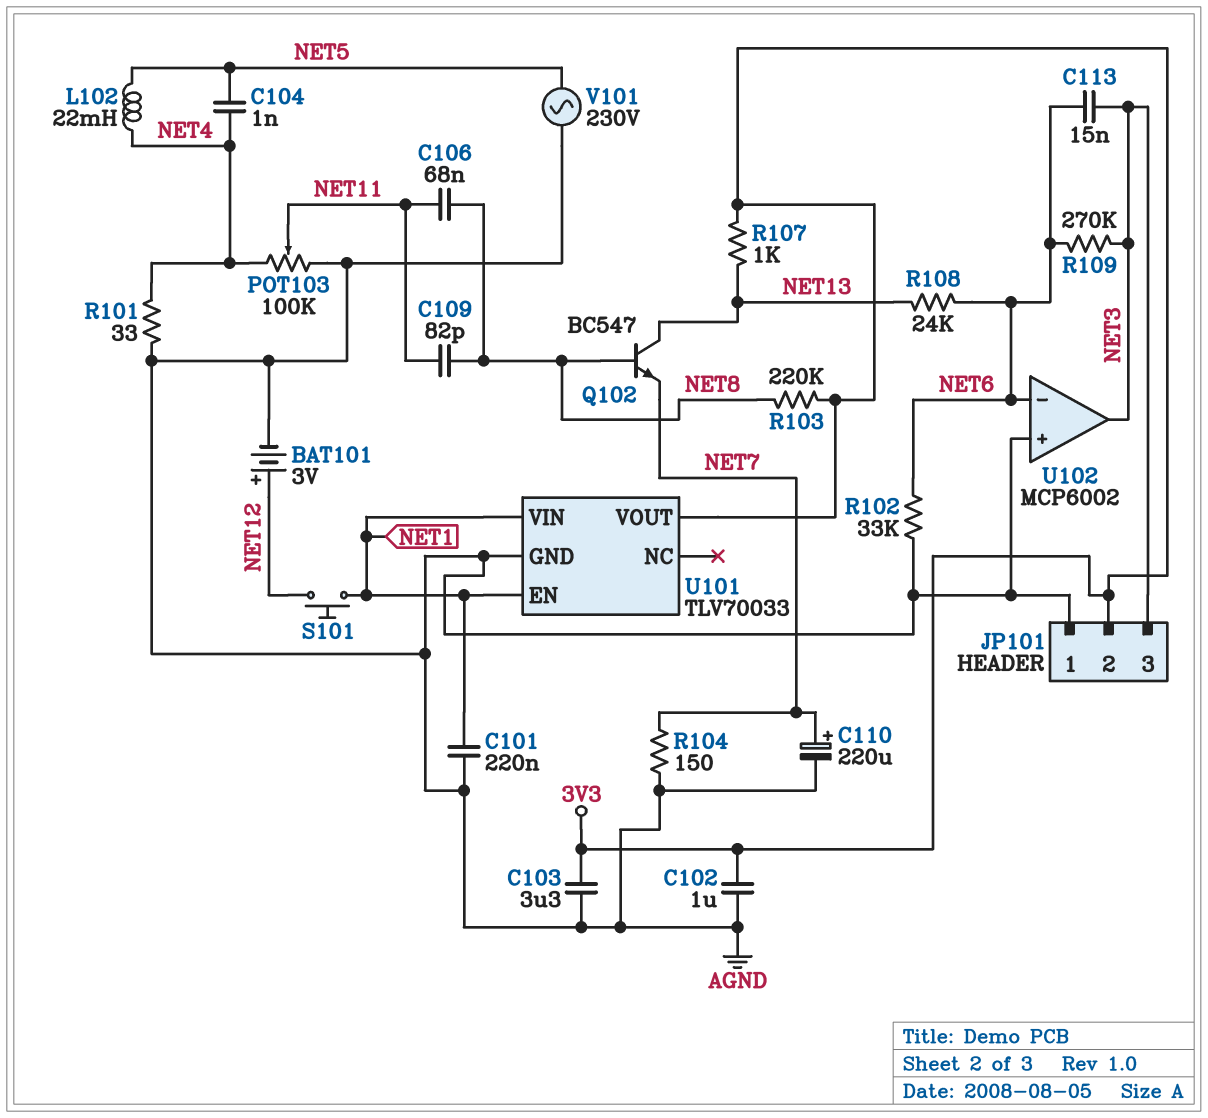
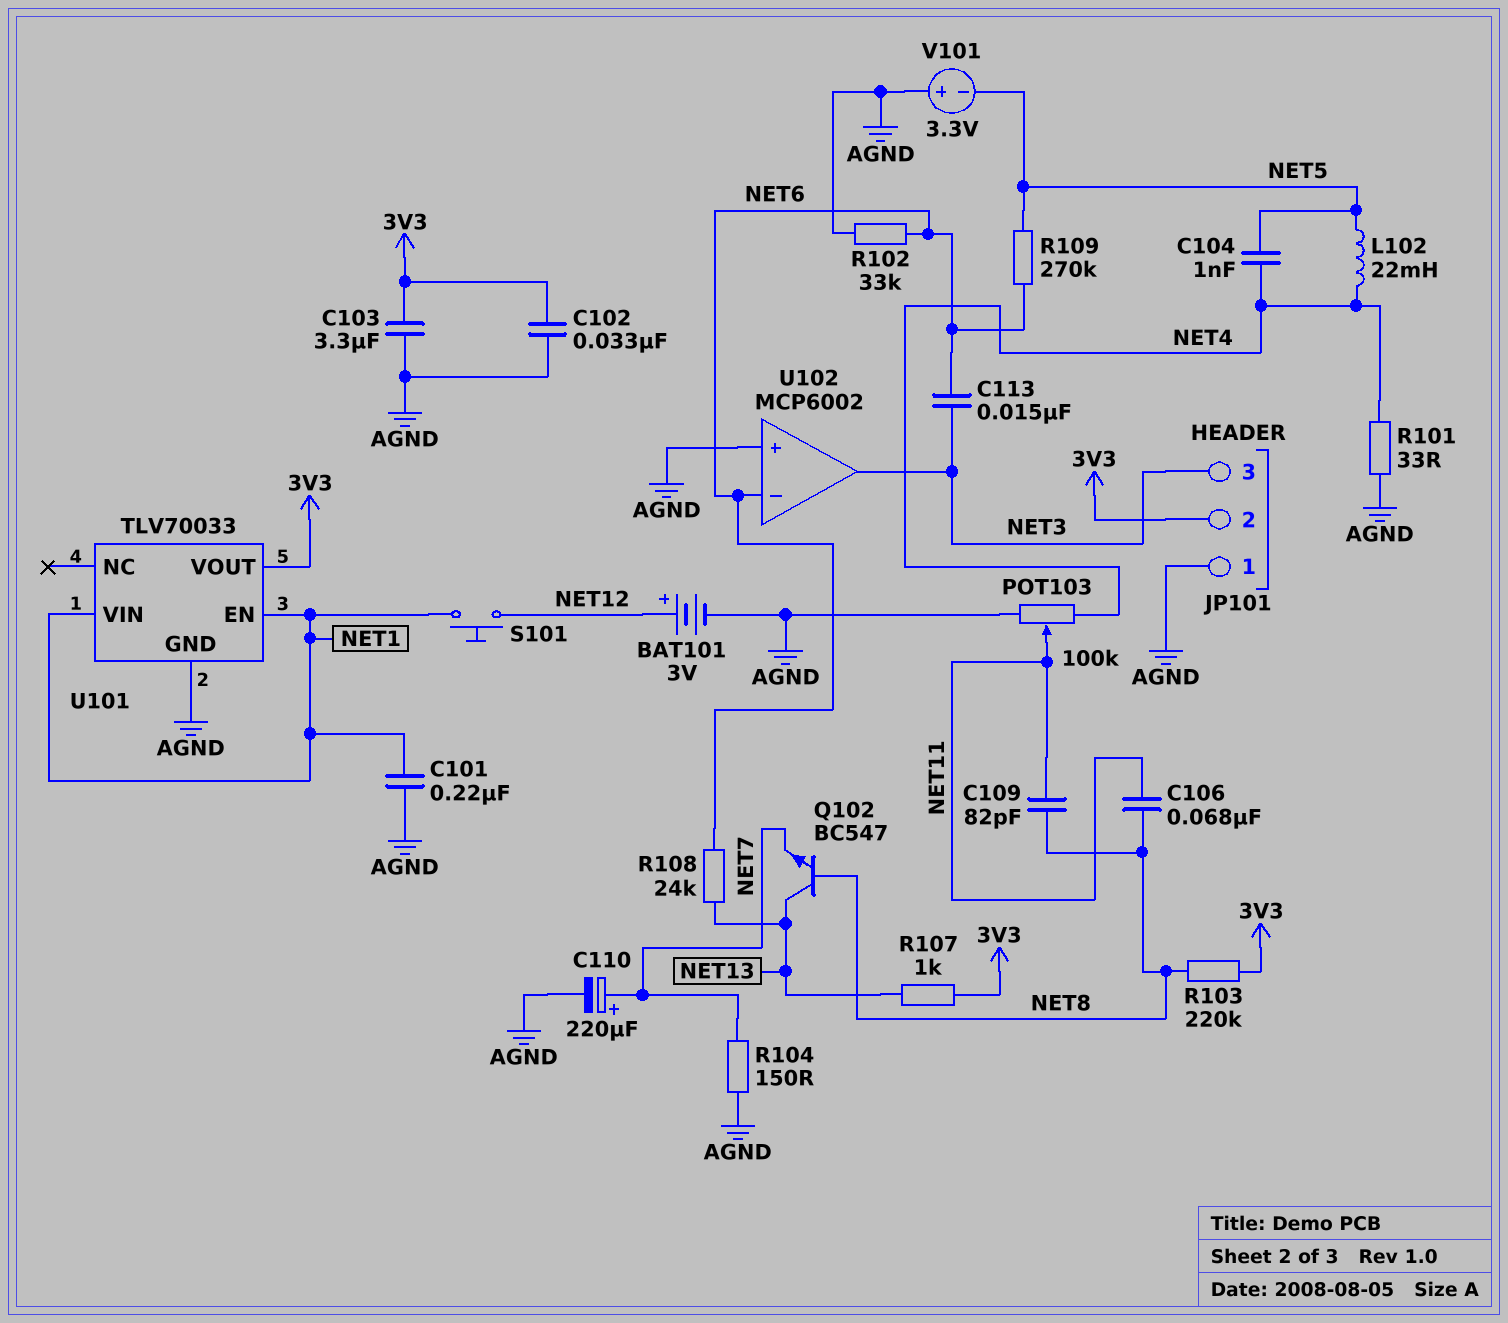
C102: 1uF (3V3, AGND) -> 33nF (3V3, AGND)
R109: 270k (NET3, NET6) -> 270k (NET5, NET6)
V101: AC 230V (AGND, NET5) -> 3.3V (plus AGND, minus NET5)

